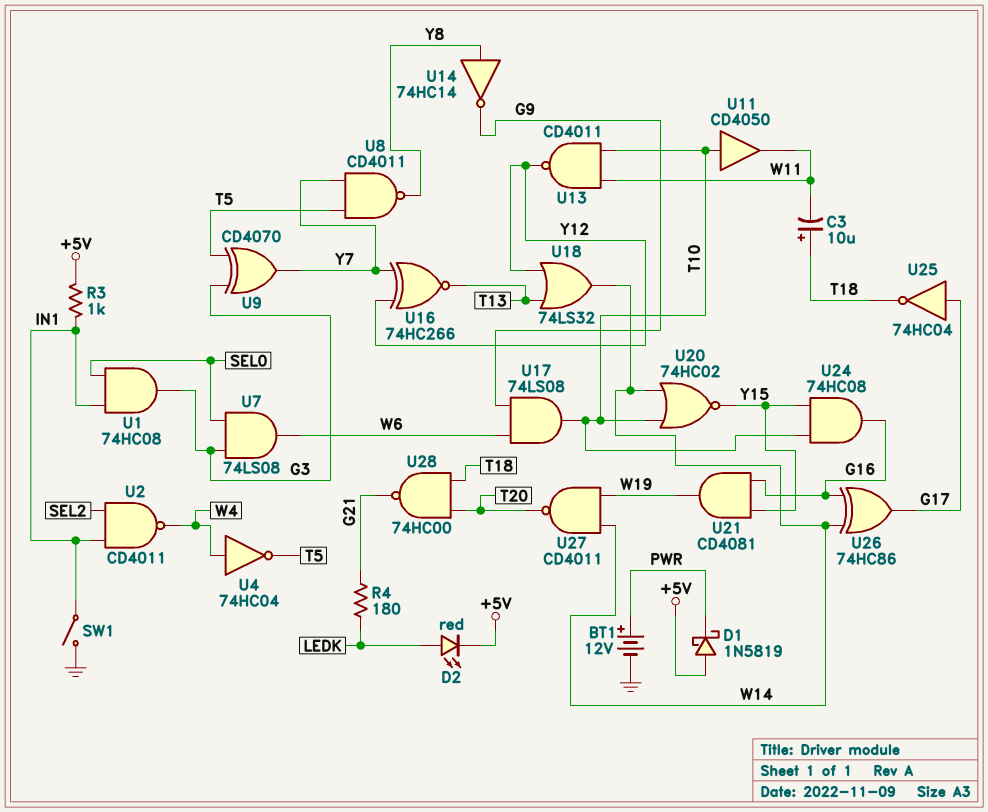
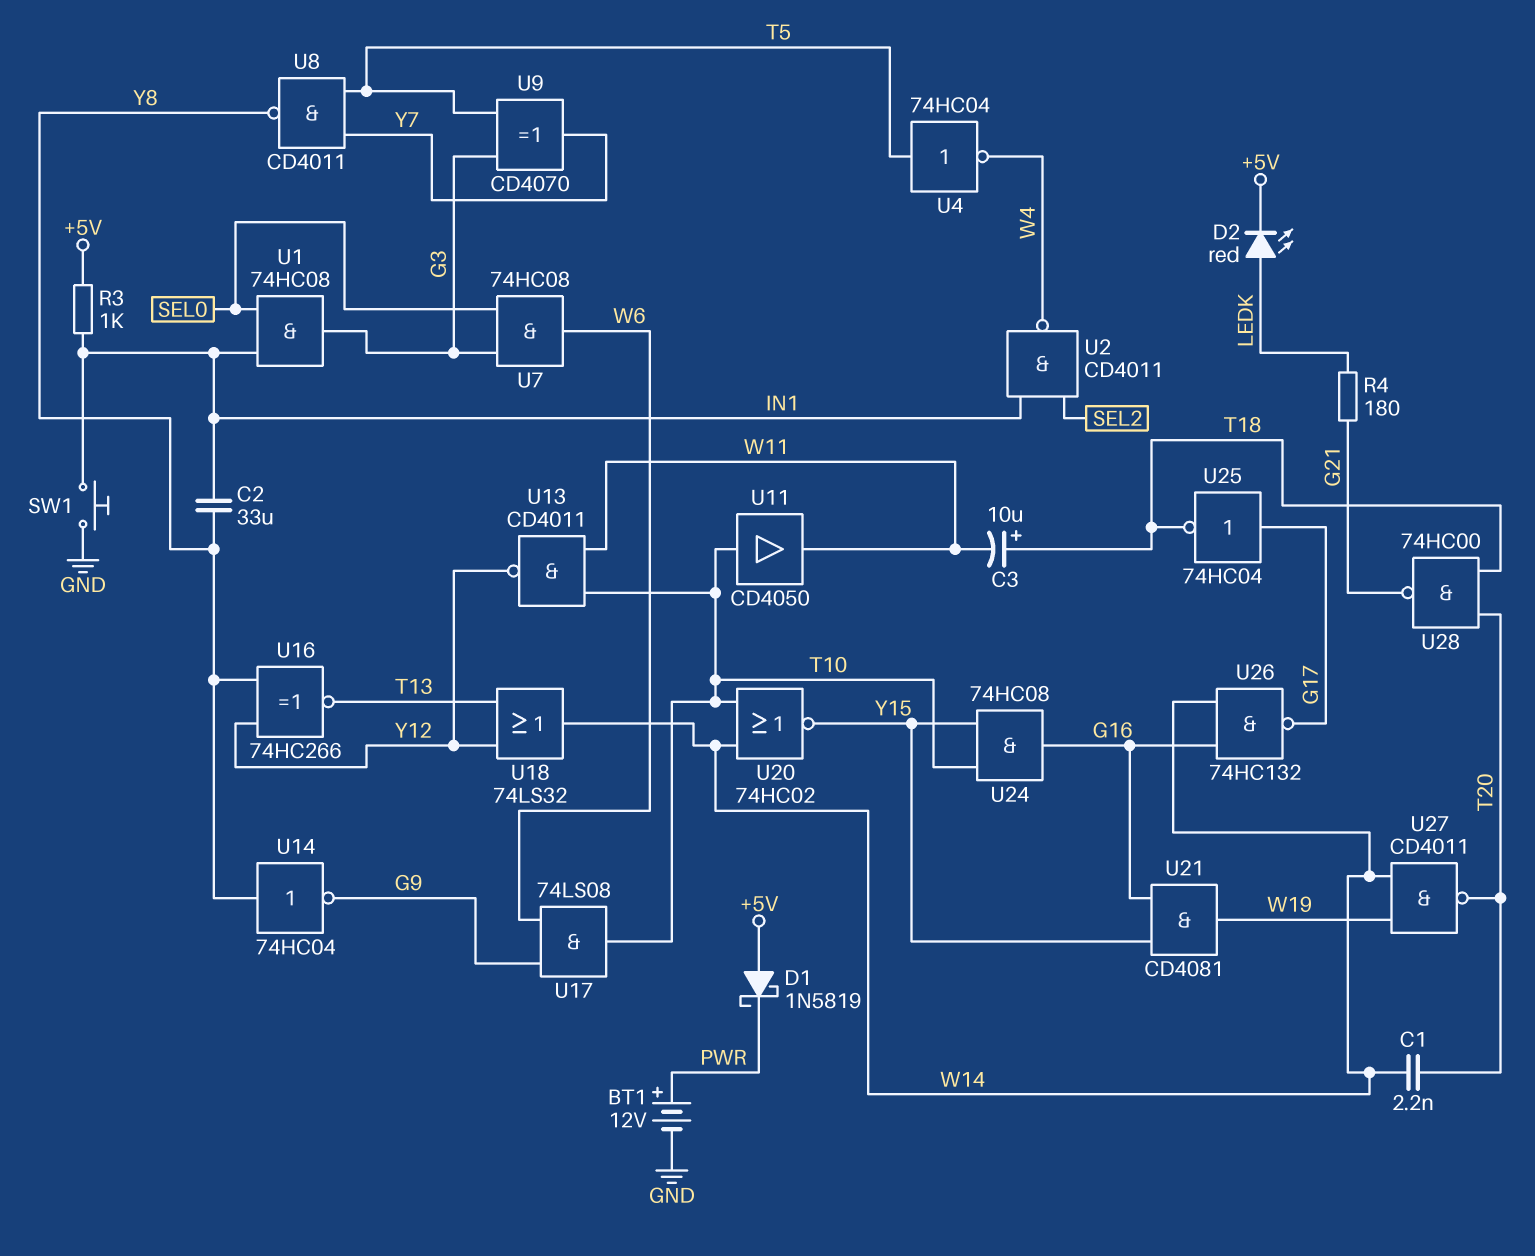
C1: none -> 2.2nF (T20, W14)
C2: none -> 33uF (IN1, Y8)
SW1: switch (GND, IN1) -> button (GND, IN1)
U4: NOT 74HC04 (in W4, out T5) -> NOT 74HC04 (in T5, out W4)
U7: AND 74LS08 (in G3, in SEL0, out W6) -> AND 74HC08 (in G3, in SEL0, out W6)
U14: NOT 74HC14 (in Y8, out G9) -> NOT 74HC04 (in Y8, out G9)
U16: XNOR 74HC266 (in Y7, in Y12, out T13) -> XNOR 74HC266 (in Y8, in Y12, out T13)
U26: XOR 74HC86 (in G16, in W14, out G17) -> NAND 74HC132 (in G16, in W14, out G17)

